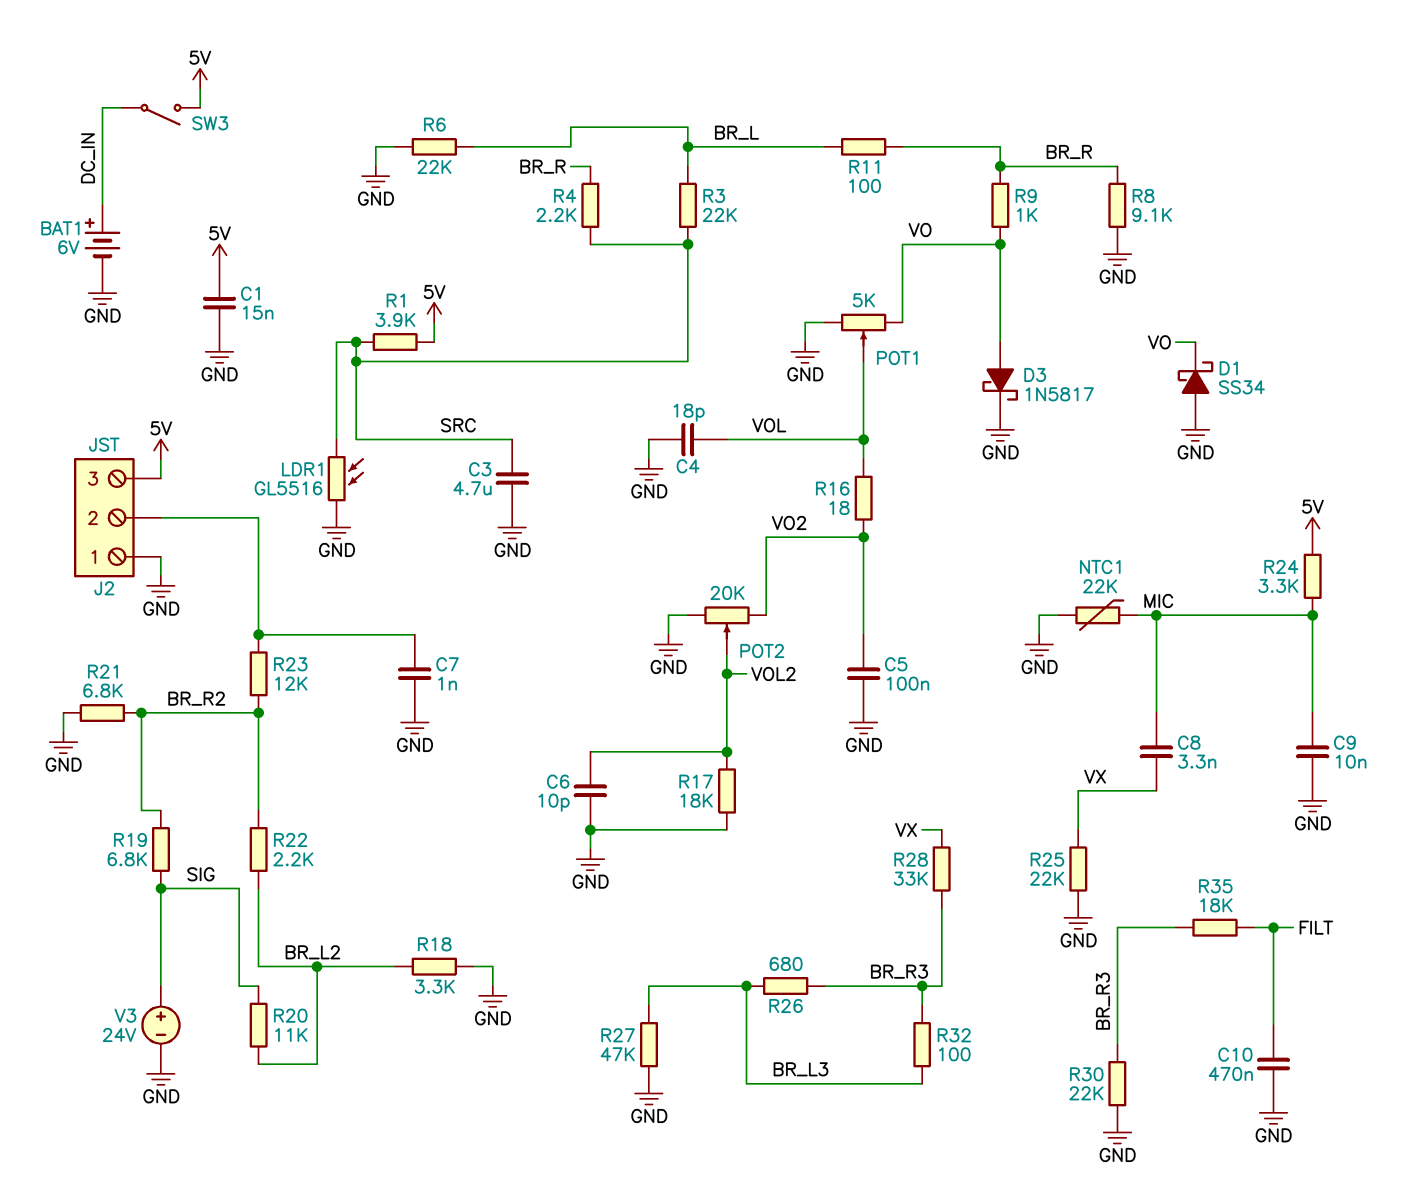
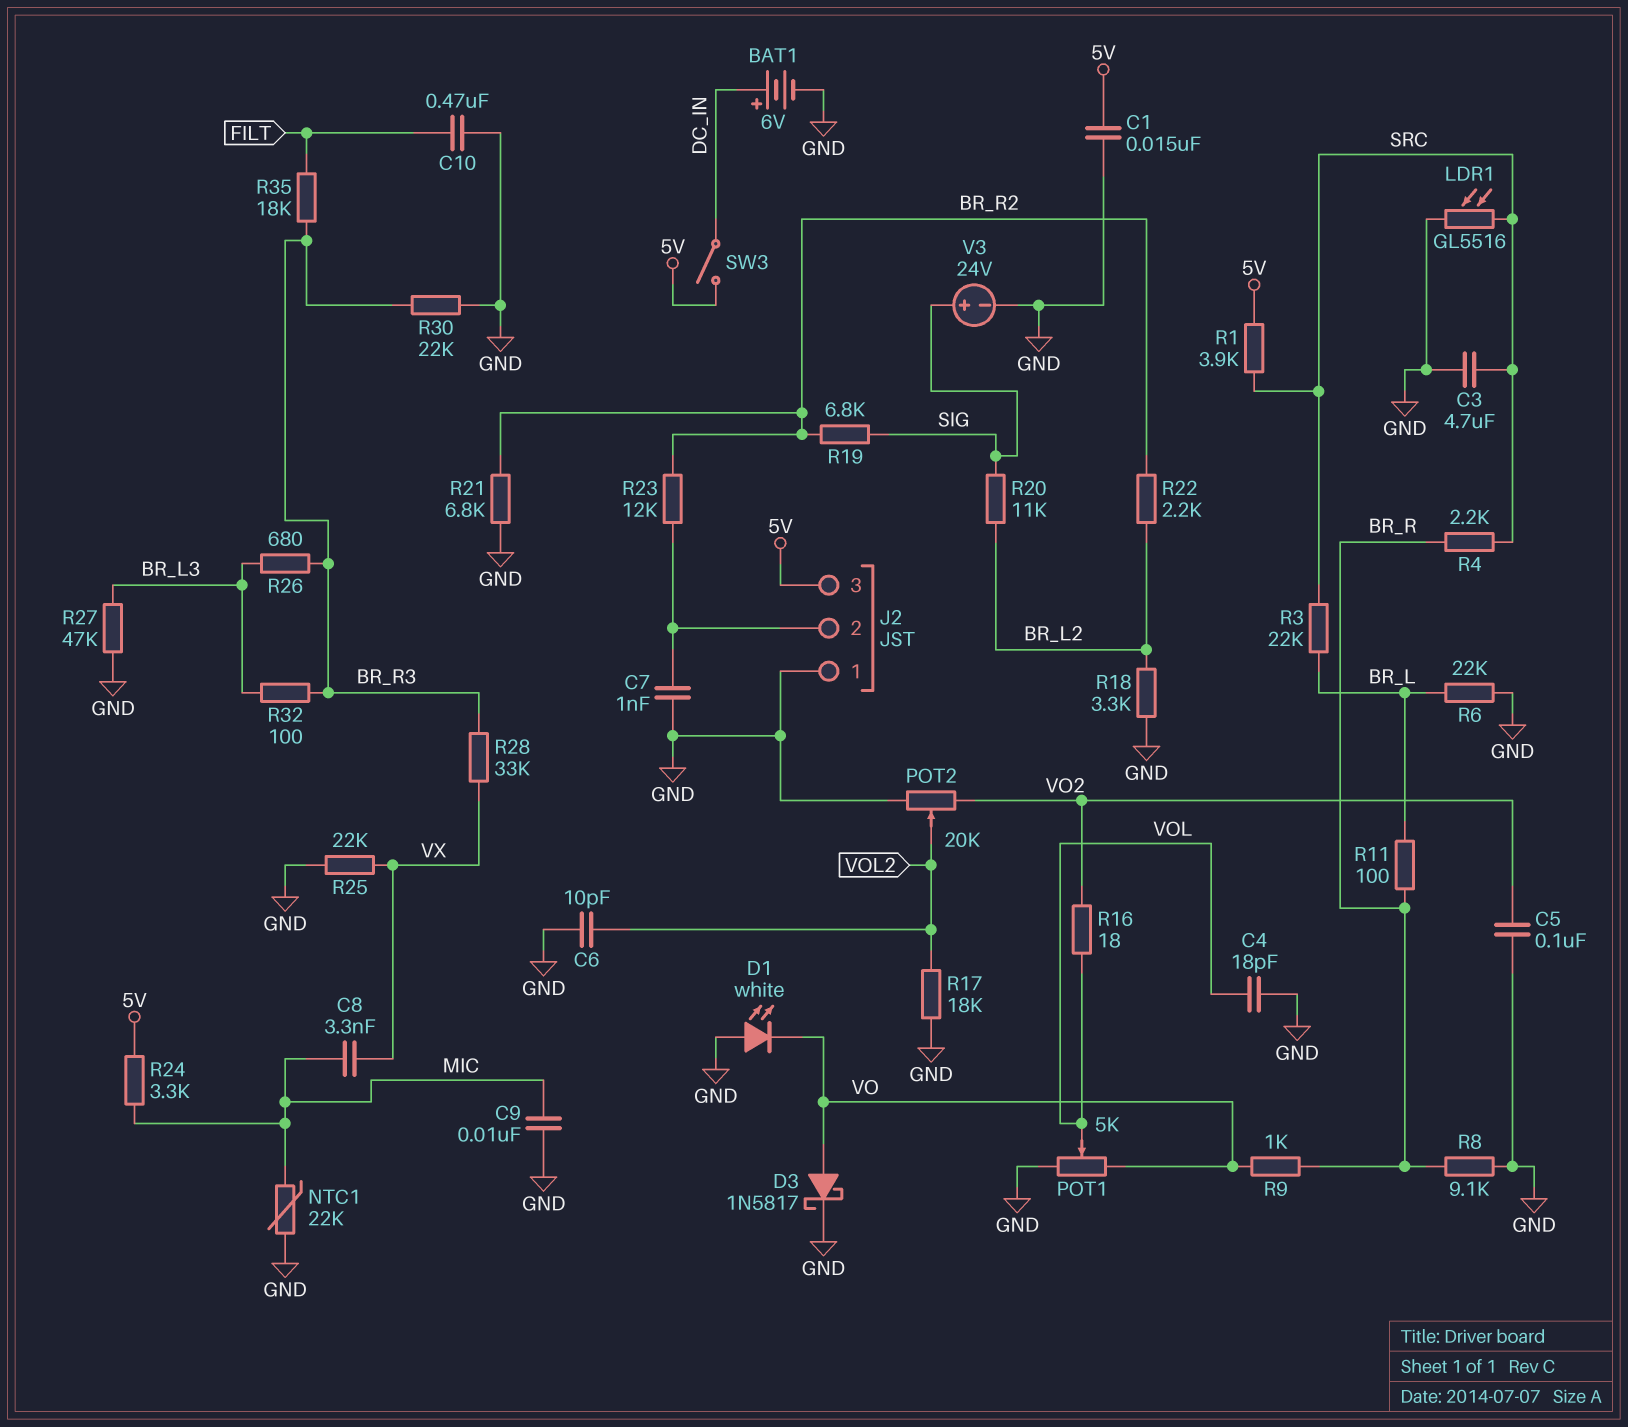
D1: schottky SS34 (A GND, K VO) -> LED white (A GND, K VO)

